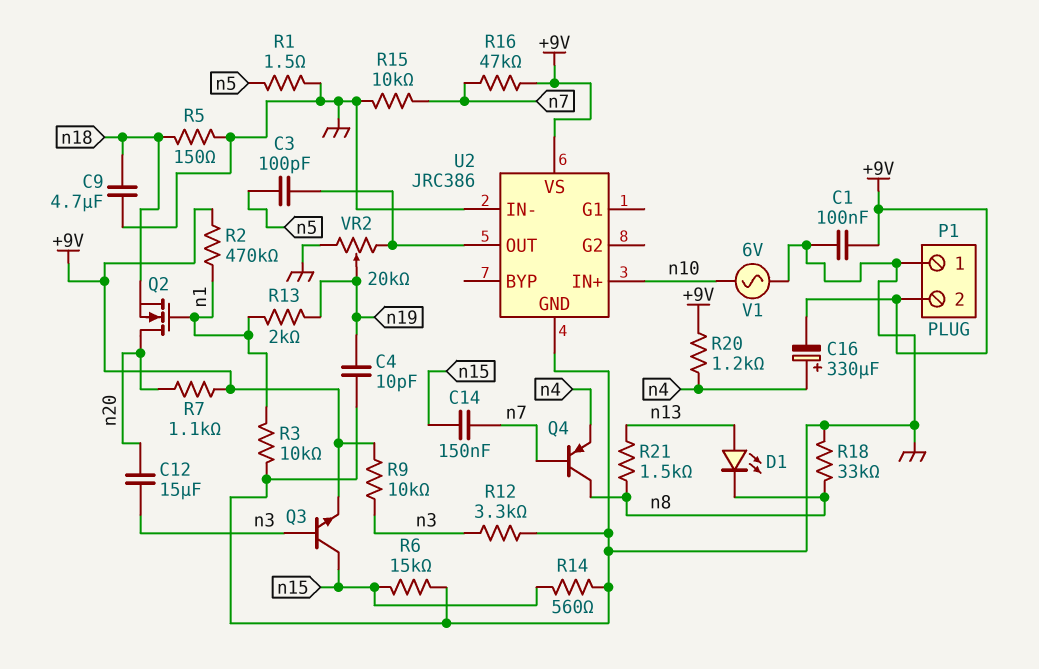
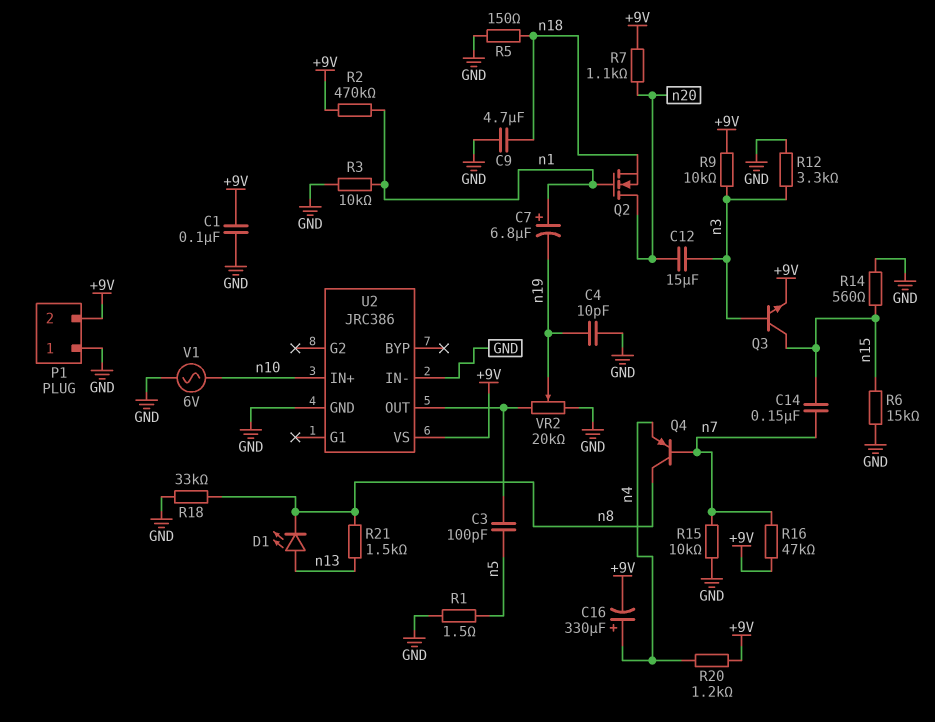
C7: none -> 6.8uF (plus n1, minus n19)
R13: 2k (n1, n19) -> none

